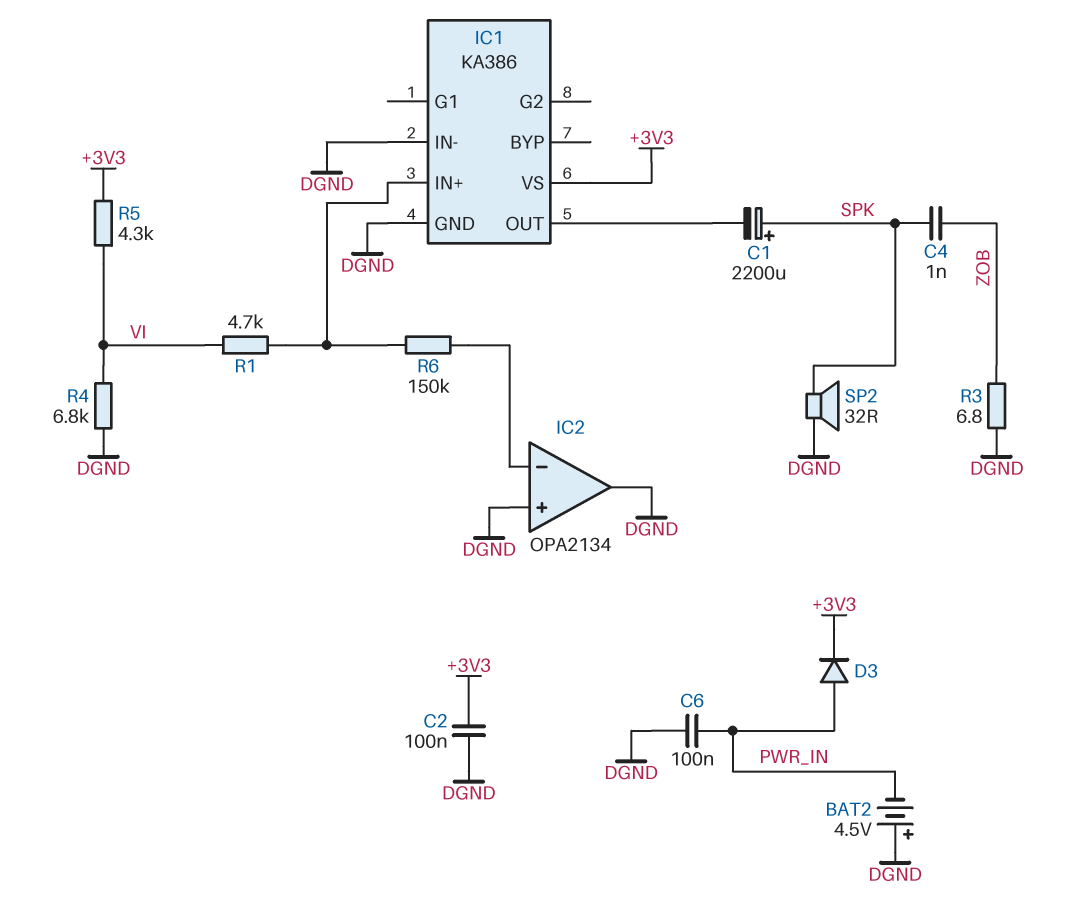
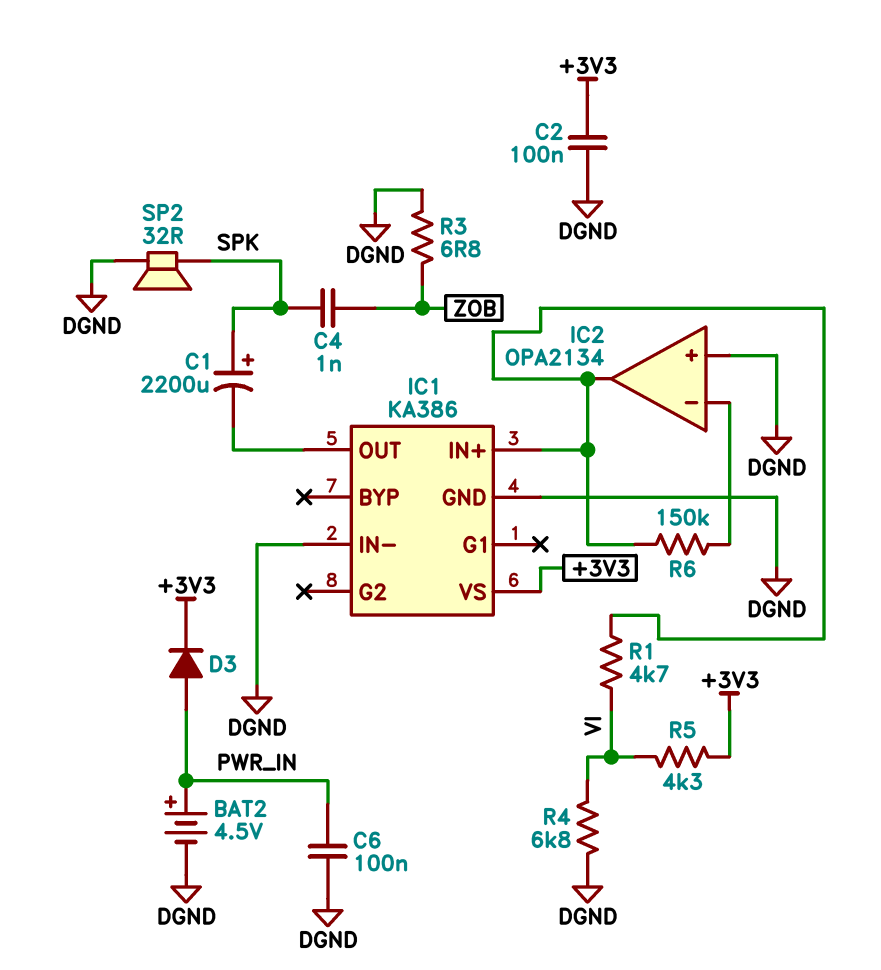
BAT2: 4.5V (plus DGND, minus PWR_IN) -> 4.5V (plus PWR_IN, minus DGND)
IC2 pin out: DGND -> IC1/IN+

